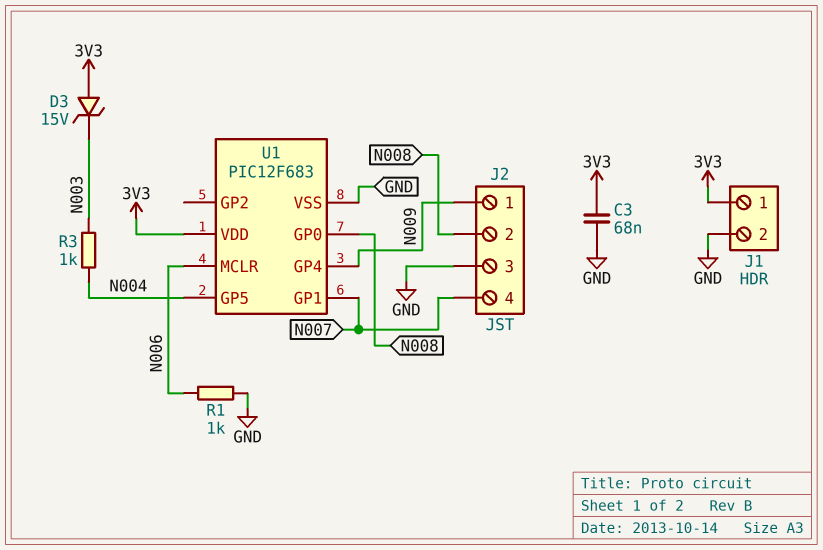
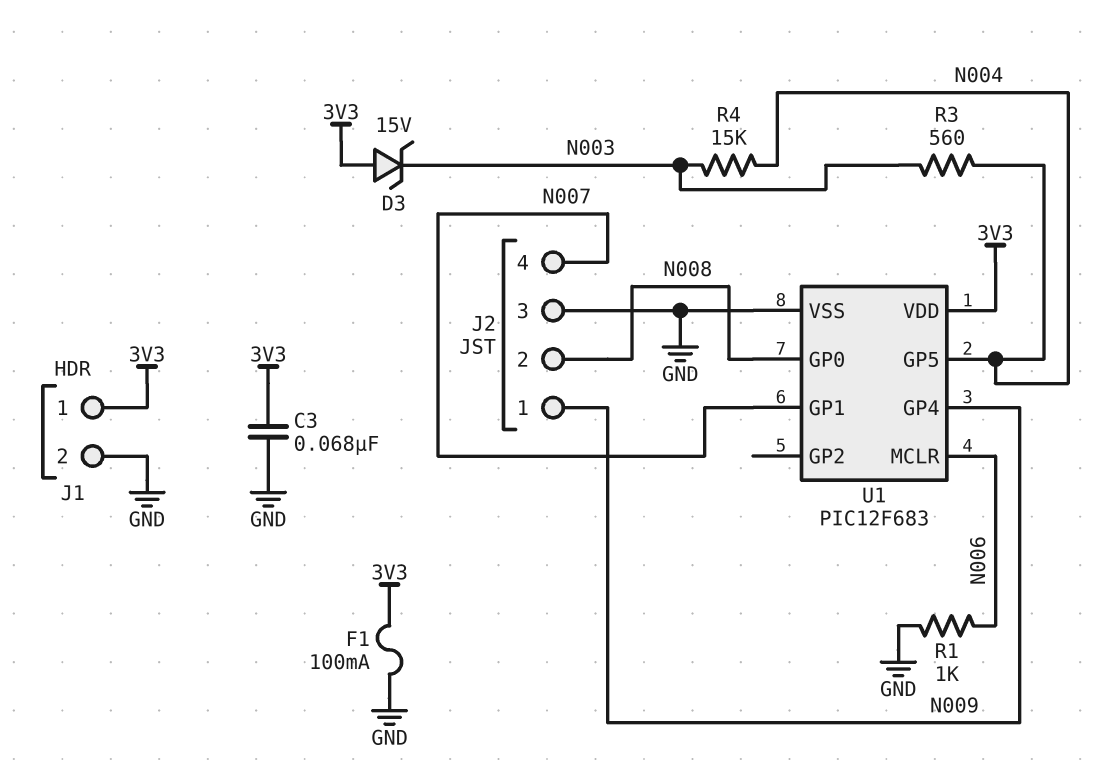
F1: none -> 100mA (3V3, GND)
R3: 1k (N003, N004) -> 560 (N003, N004)
R4: none -> 15k (N003, N004)

